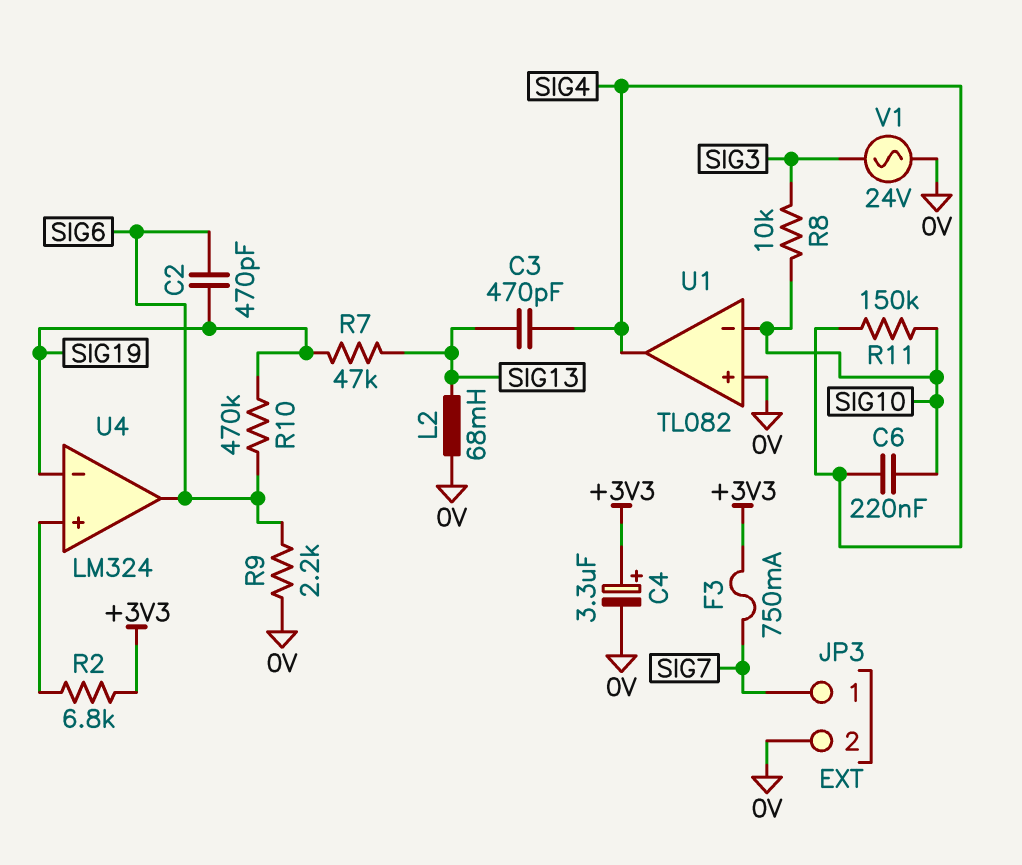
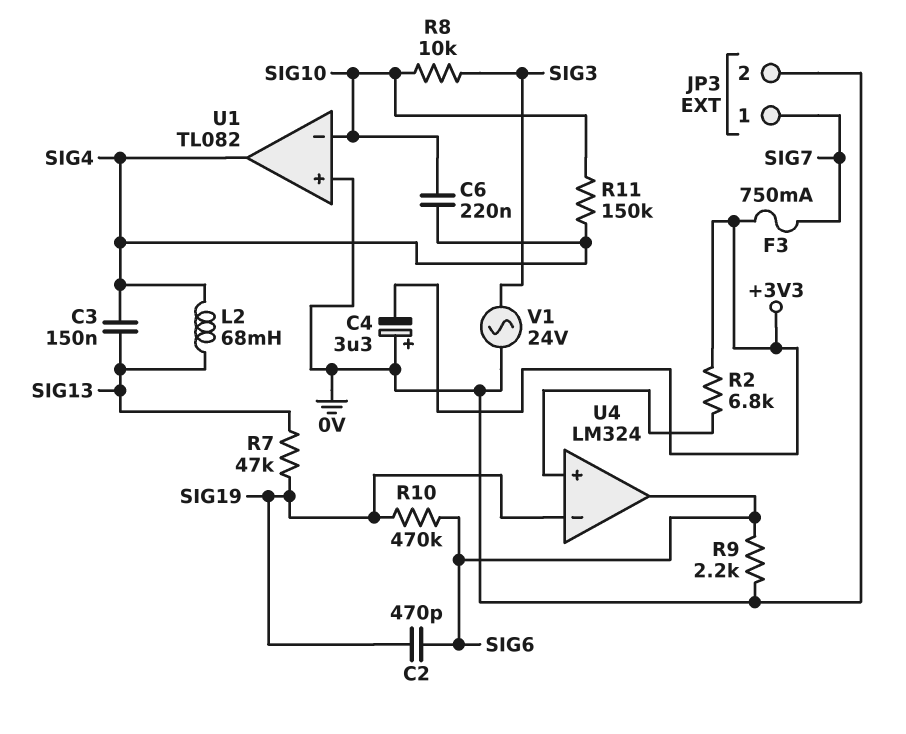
C3: 470pF (SIG4, SIG13) -> 150nF (SIG4, SIG13)
C4: 3.3uF (plus +3V3, minus 0V) -> 3.3uF (plus 0V, minus +3V3)
L2: 68mH (0V, SIG13) -> 68mH (SIG4, SIG13)

